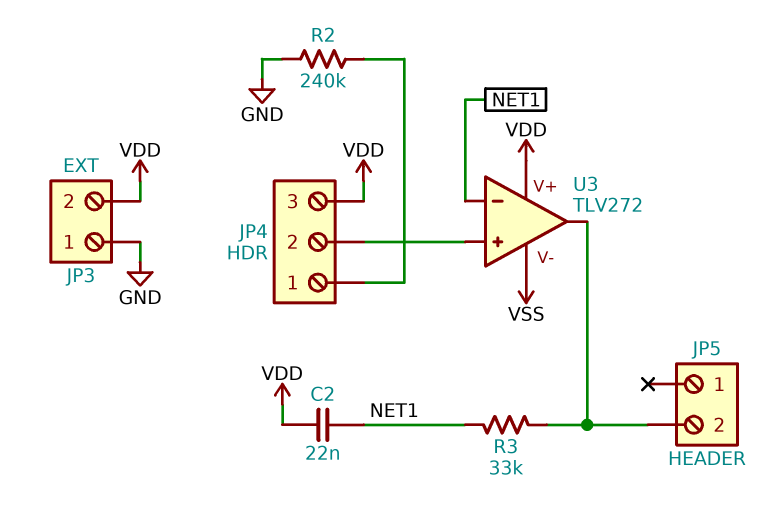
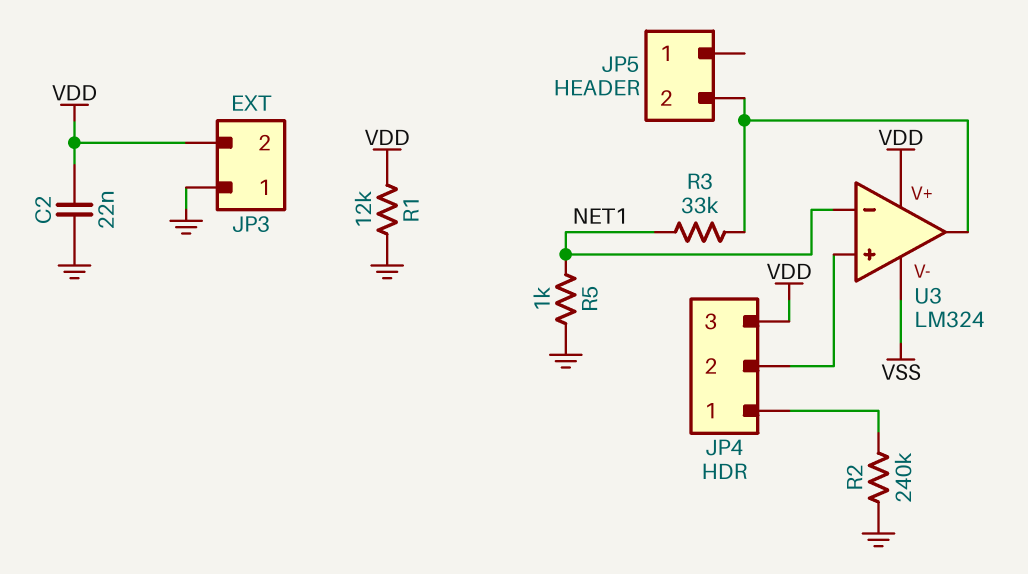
C2: 22nF (NET1, VDD) -> 22nF (GND, VDD)
R1: none -> 12k (GND, VDD)
R5: none -> 1k (GND, NET1)
U3: TLV272 -> LM324

